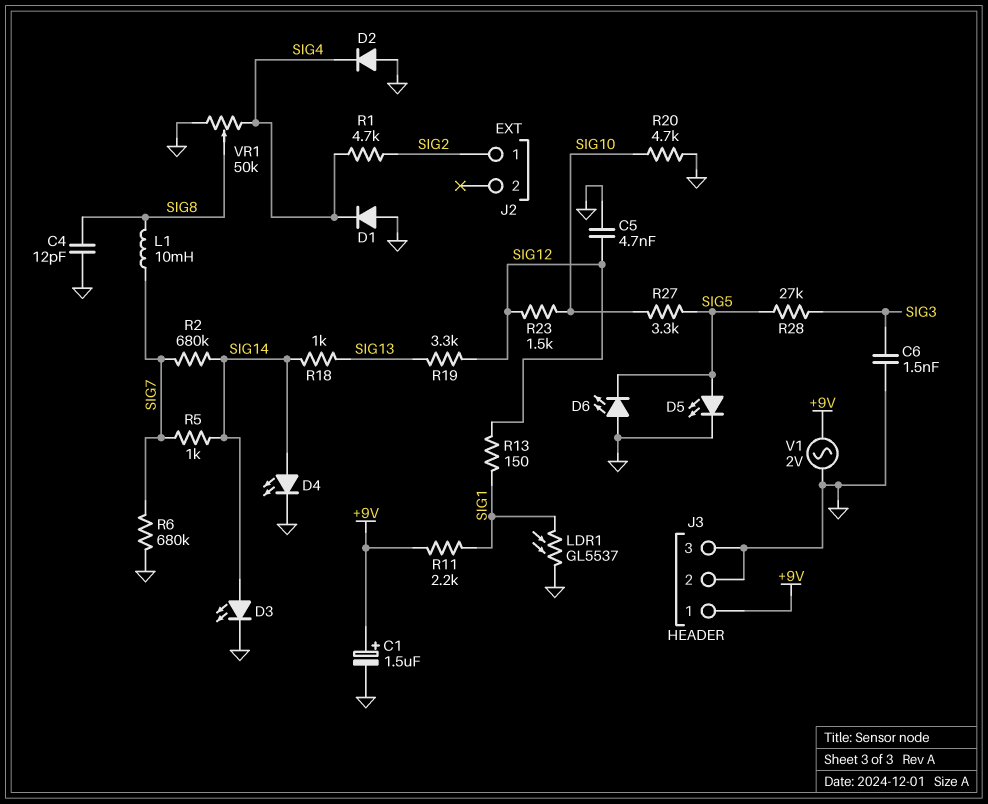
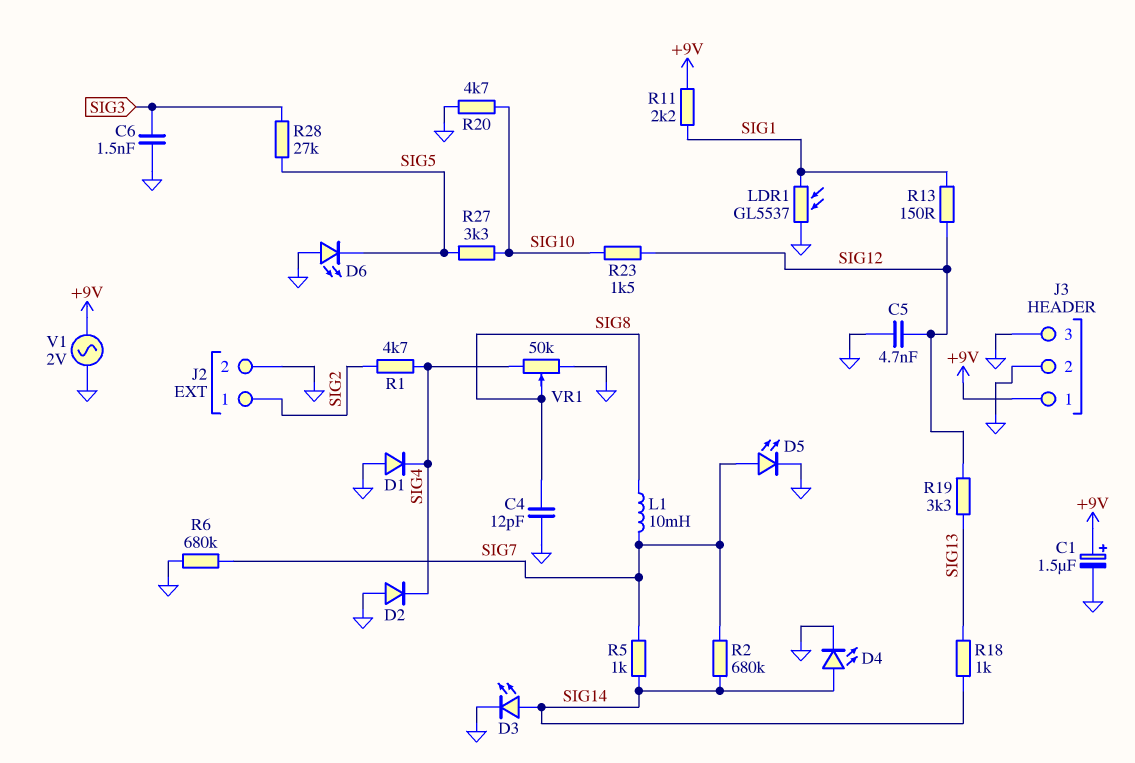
D5: LED (A SIG5, K GND) -> LED (A SIG7, K GND)
J2 pin 2: none -> GND

